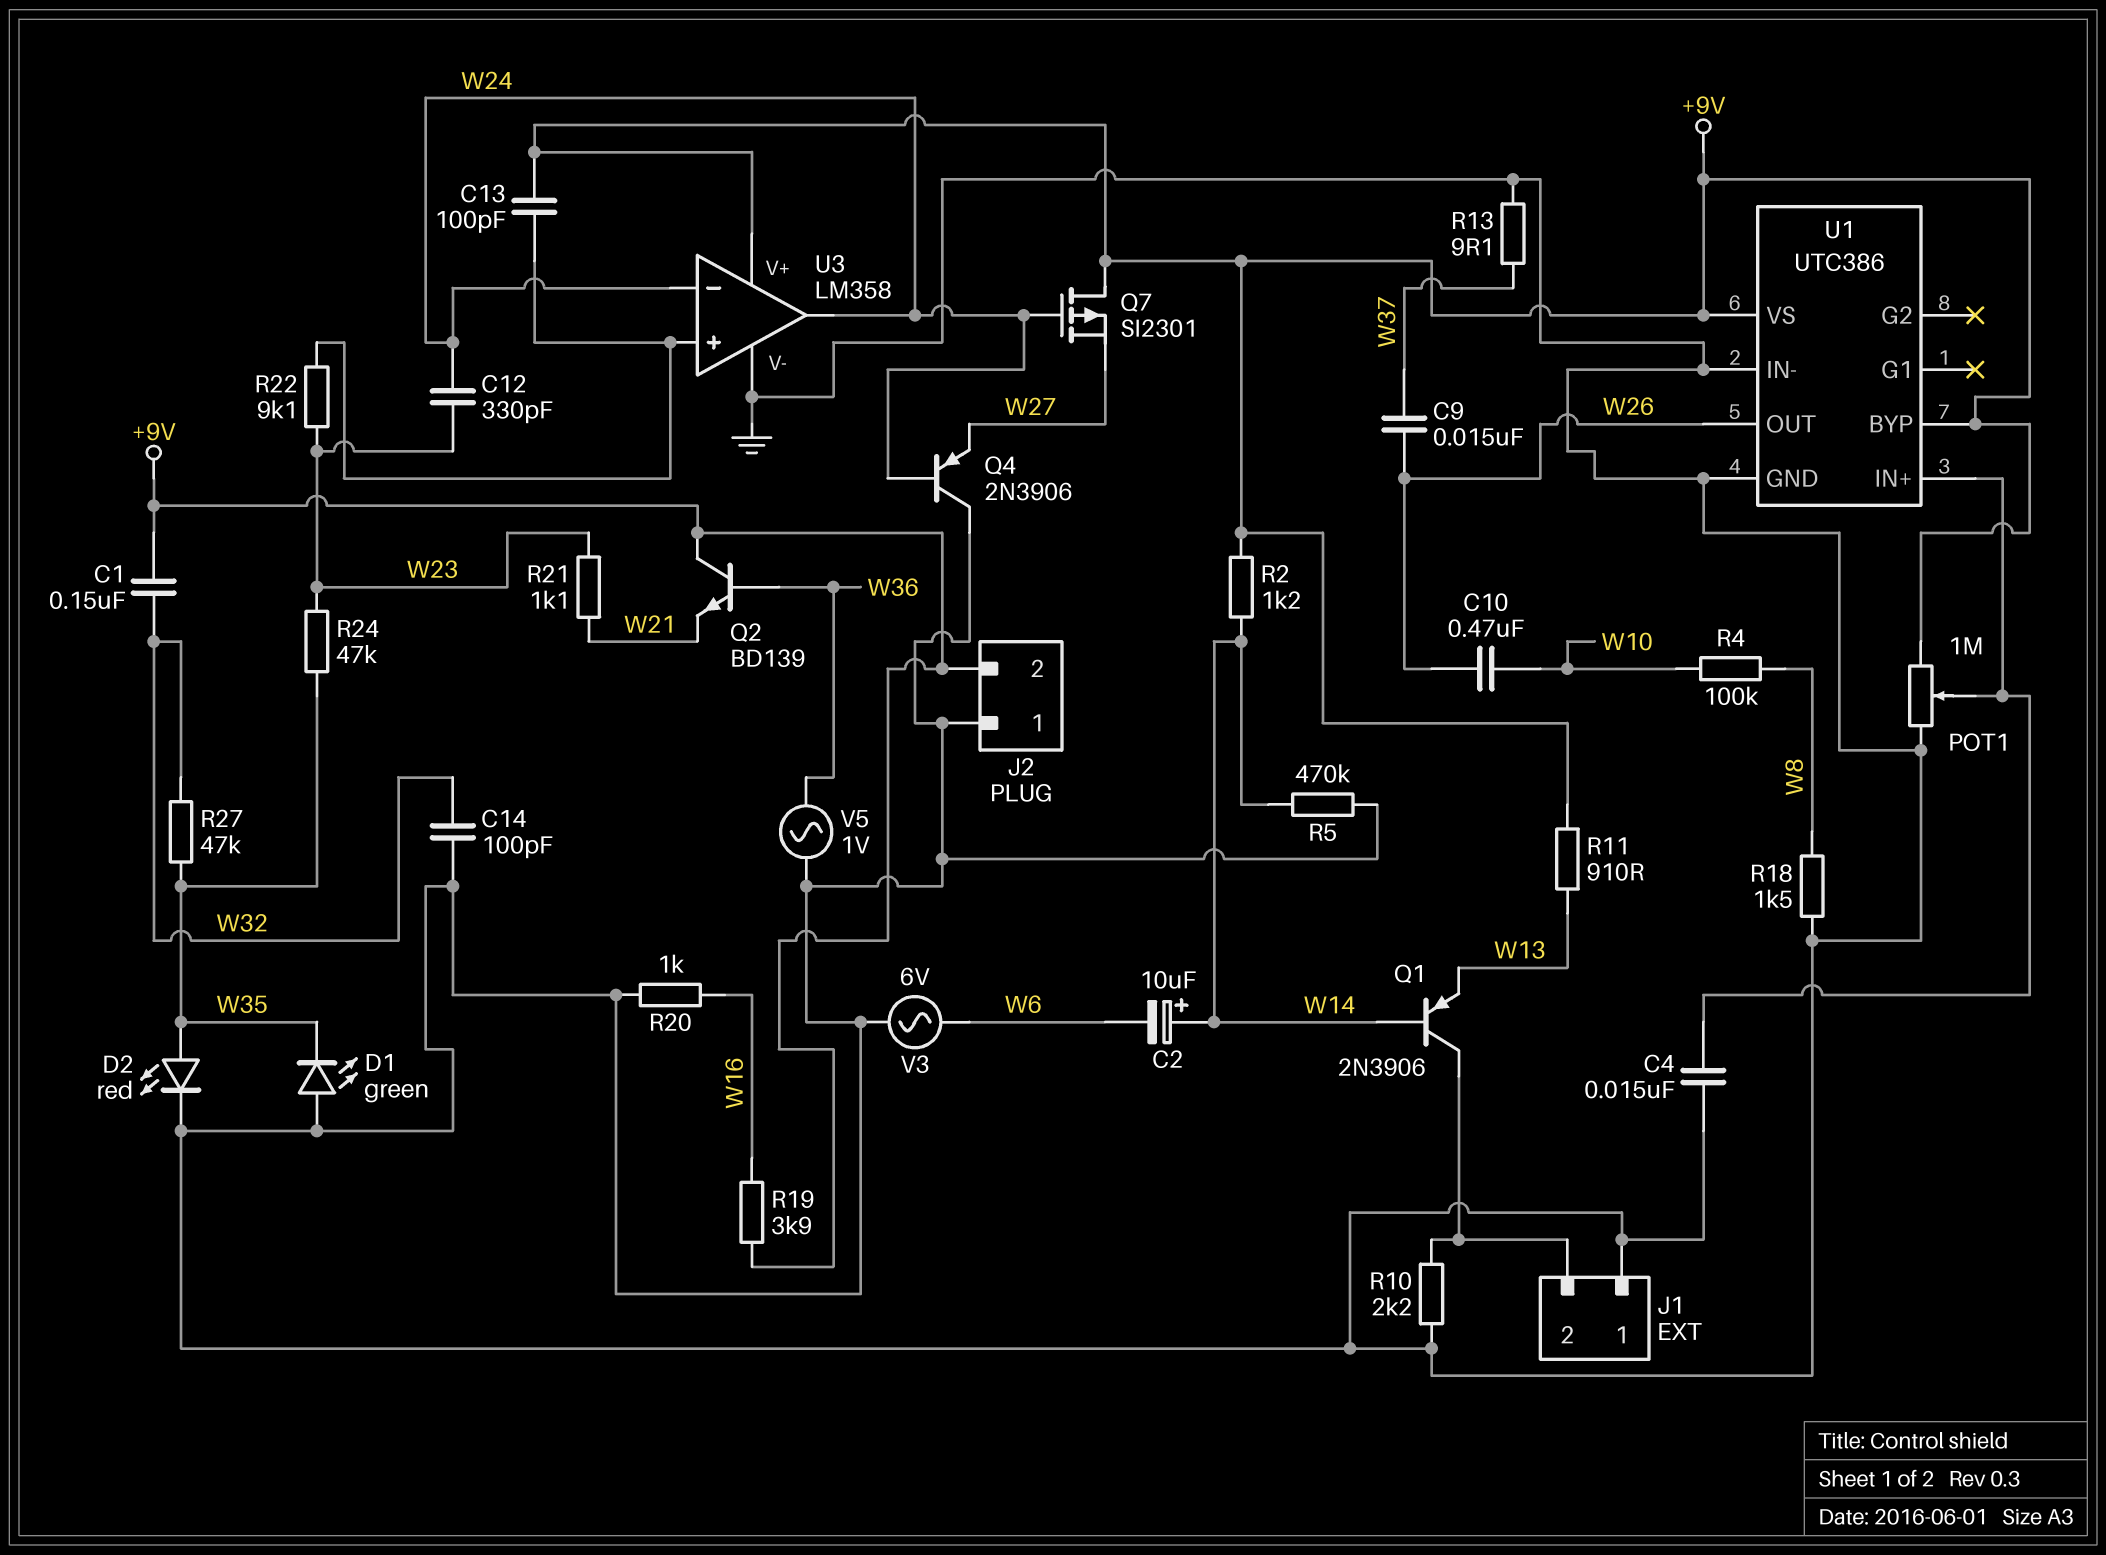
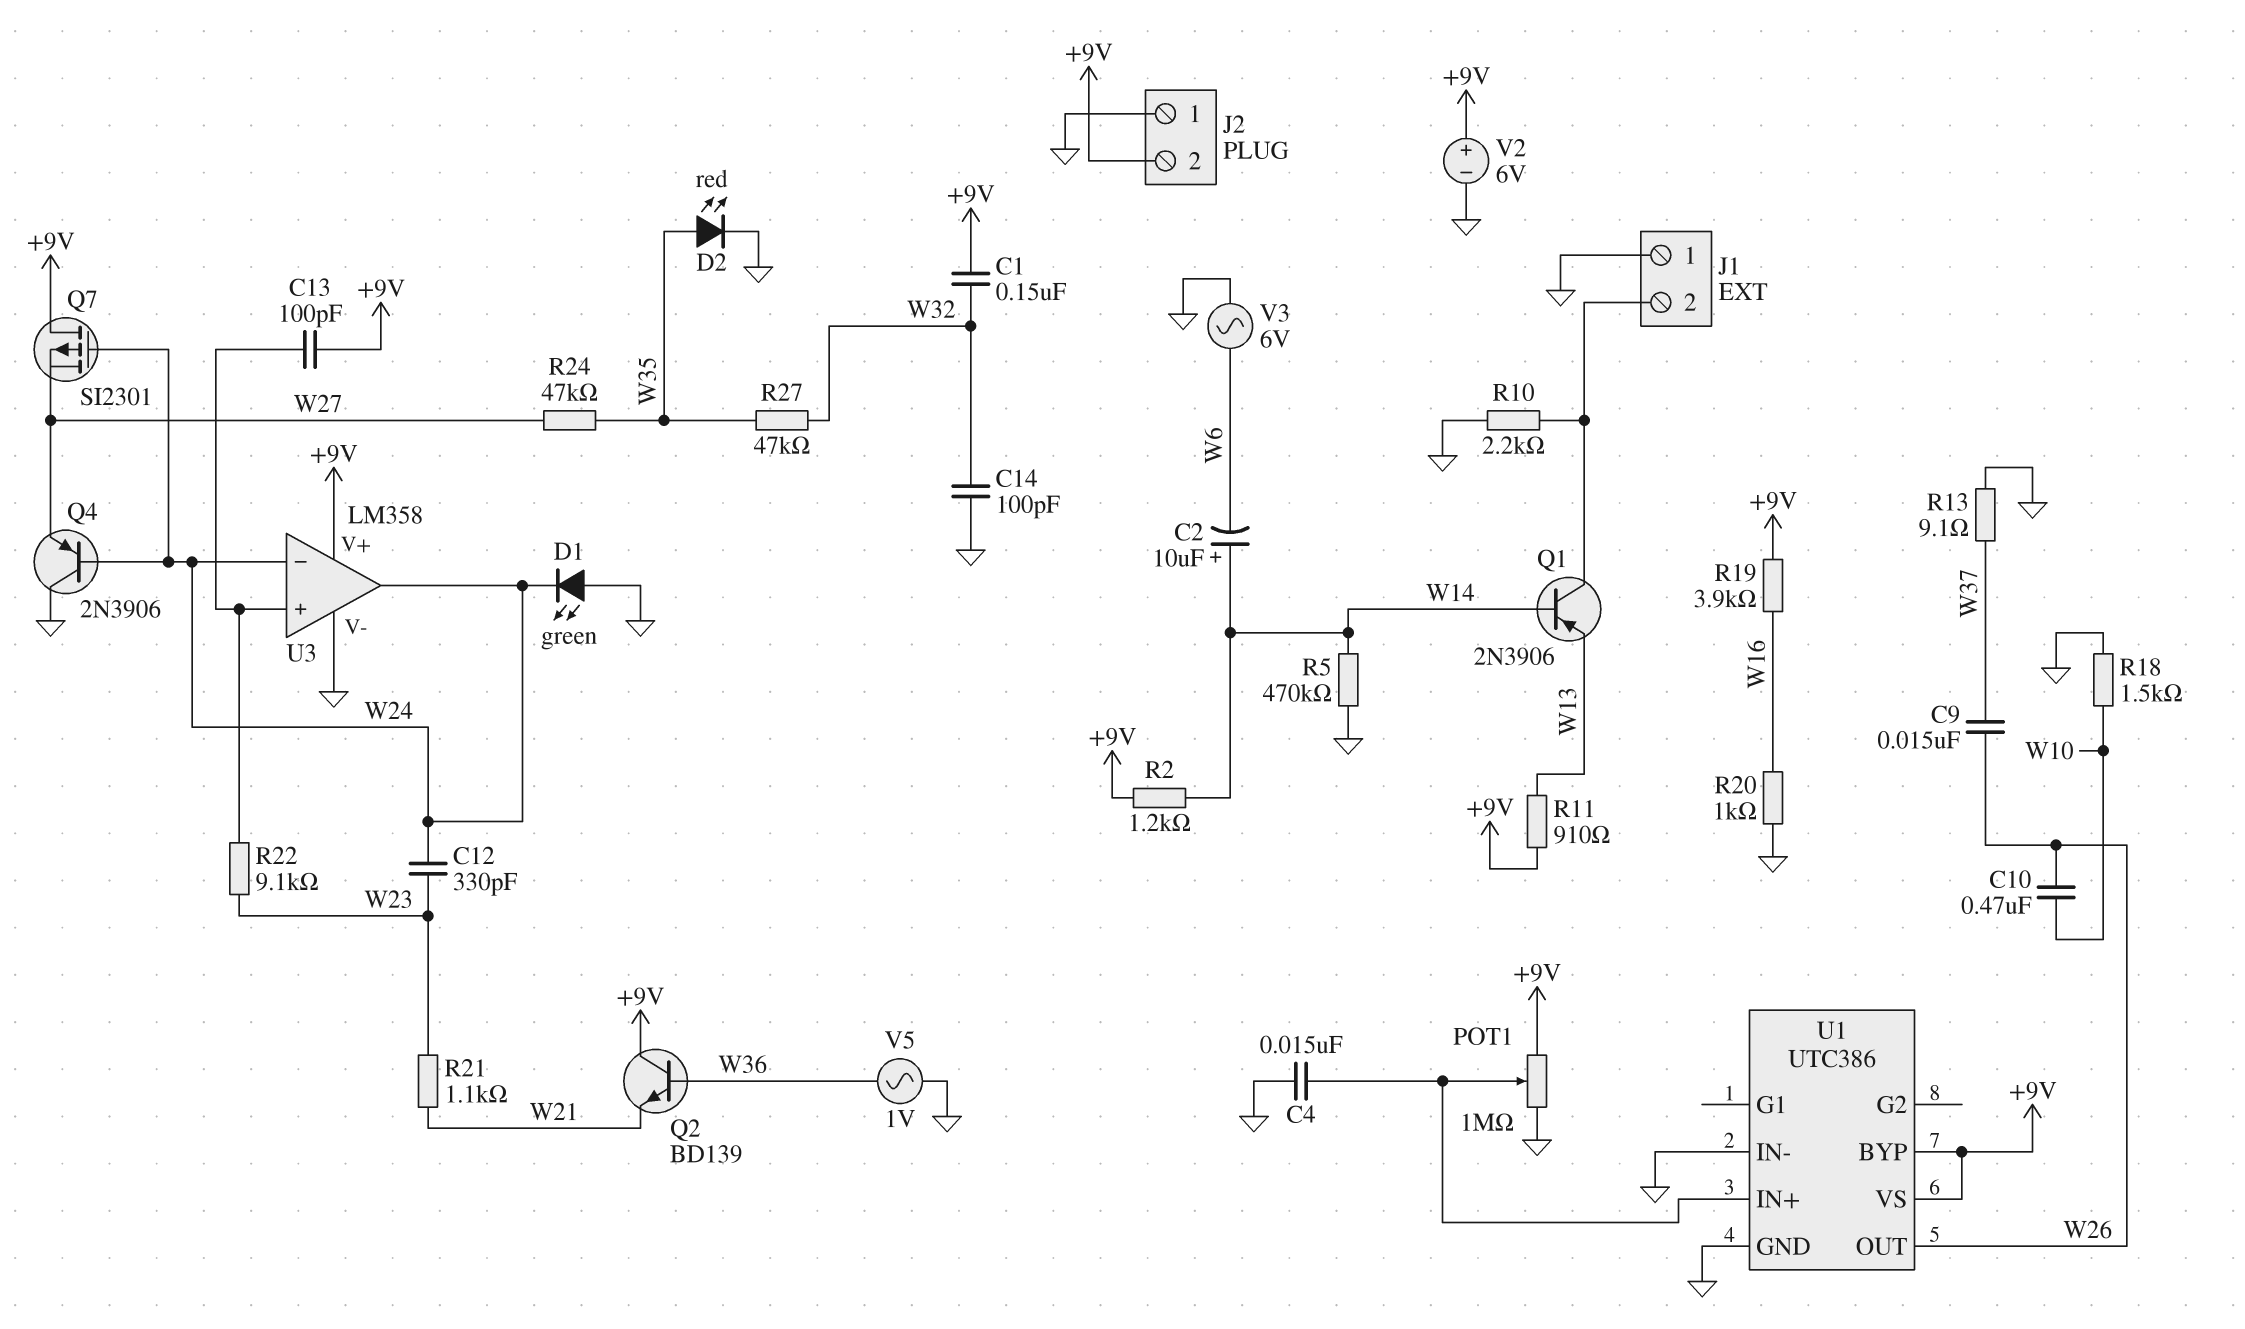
D1: LED green (A GND, K W35) -> LED green (A GND, K W24)
R4: 100k (W8, W10) -> none
R18: 1.5k (GND, W8) -> 1.5k (GND, W10)
R24: 47k (W23, W35) -> 47k (W27, W35)
V2: none -> 6V (plus +9V, minus GND)

